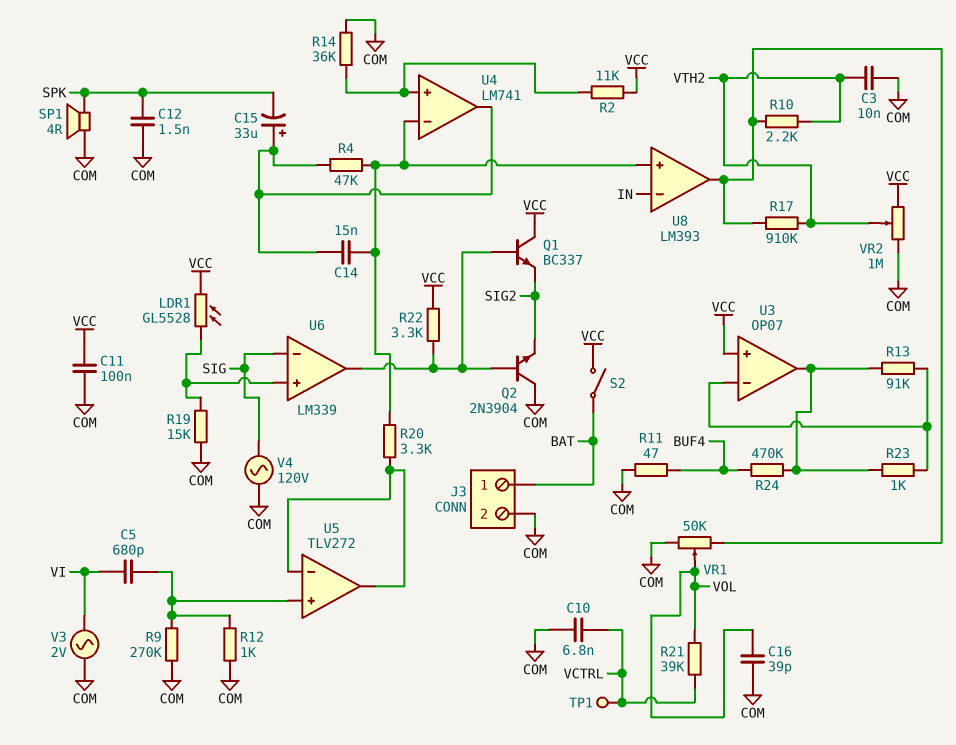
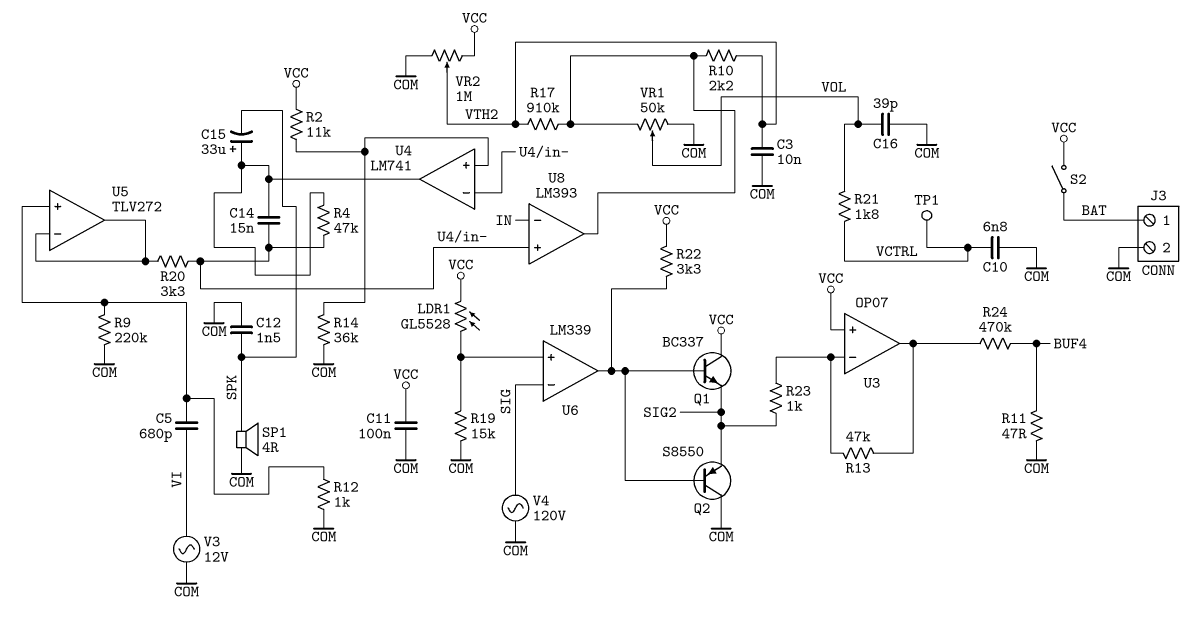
Q2: NPN 2N3904 (B U6/out, C COM, E SIG2) -> PNP S8550 (B U6/out, C COM, E SIG2)
R9: 270k (COM, U5/in+) -> 220k (COM, U5/in+)
R13: 91k (U3/in-, U3/out) -> 47k (U3/in-, U3/out)
R21: 39k (VCTRL, VOL) -> 1.8k (VCTRL, VOL)
R23: 1k (U3/in-, U3/out) -> 1k (SIG2, U3/in-)
V3: AC 2V (COM, VI) -> AC 12V (COM, VI)

